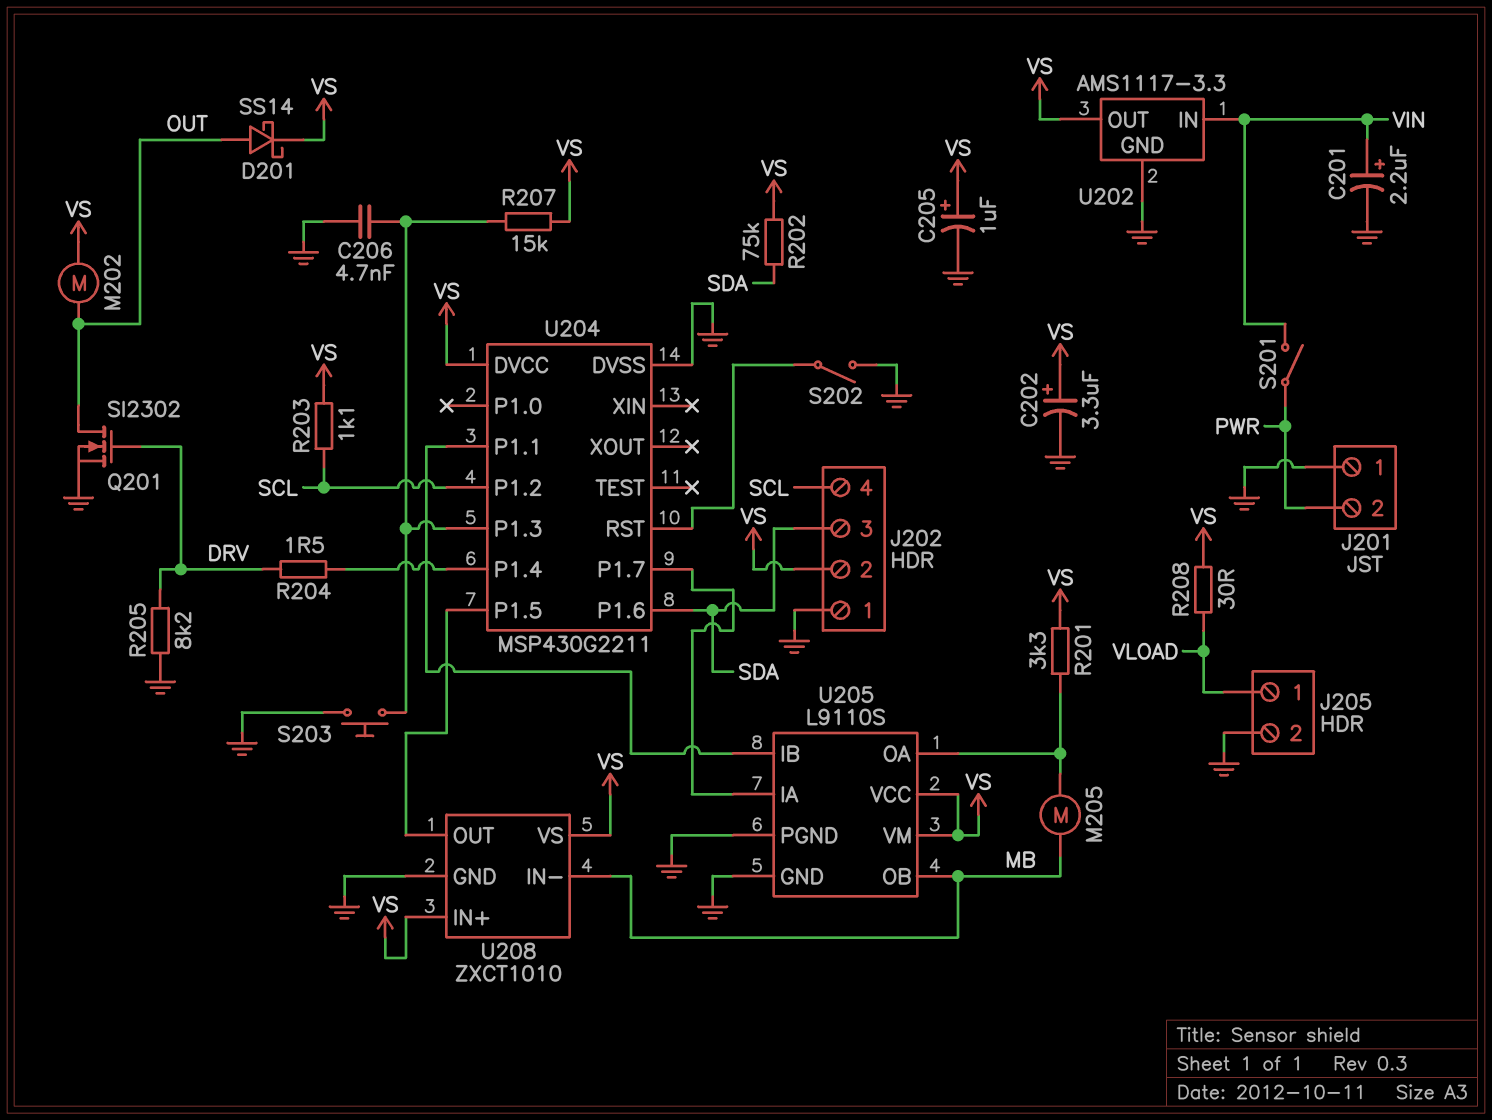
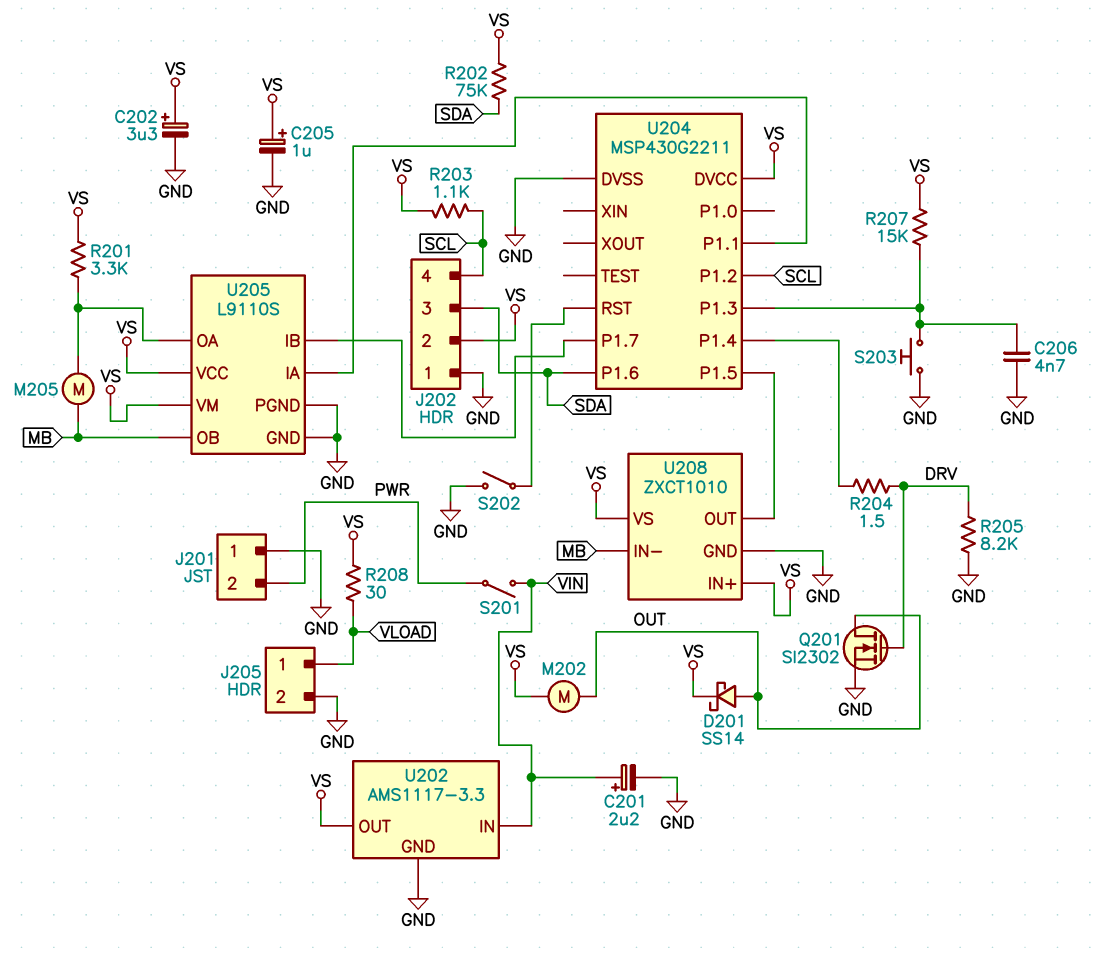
U205 pin IA: U204/P1.7 -> U204/P1.1
U205 pin IB: U204/P1.1 -> U204/P1.7

